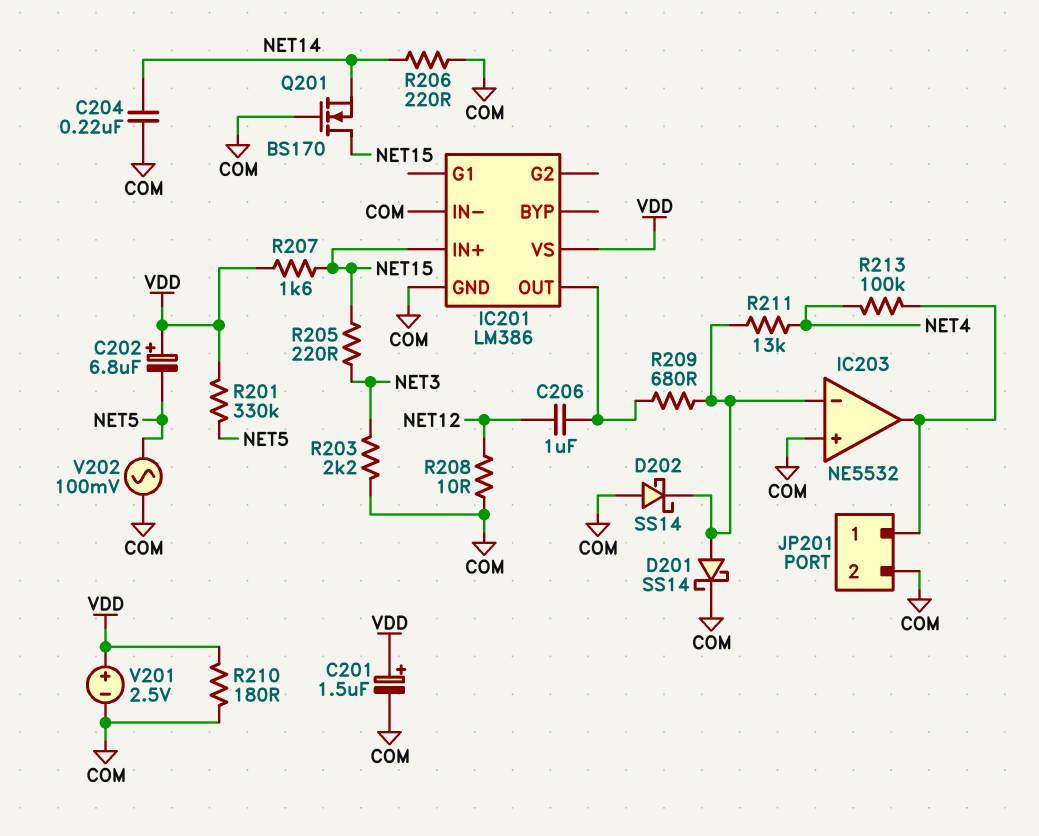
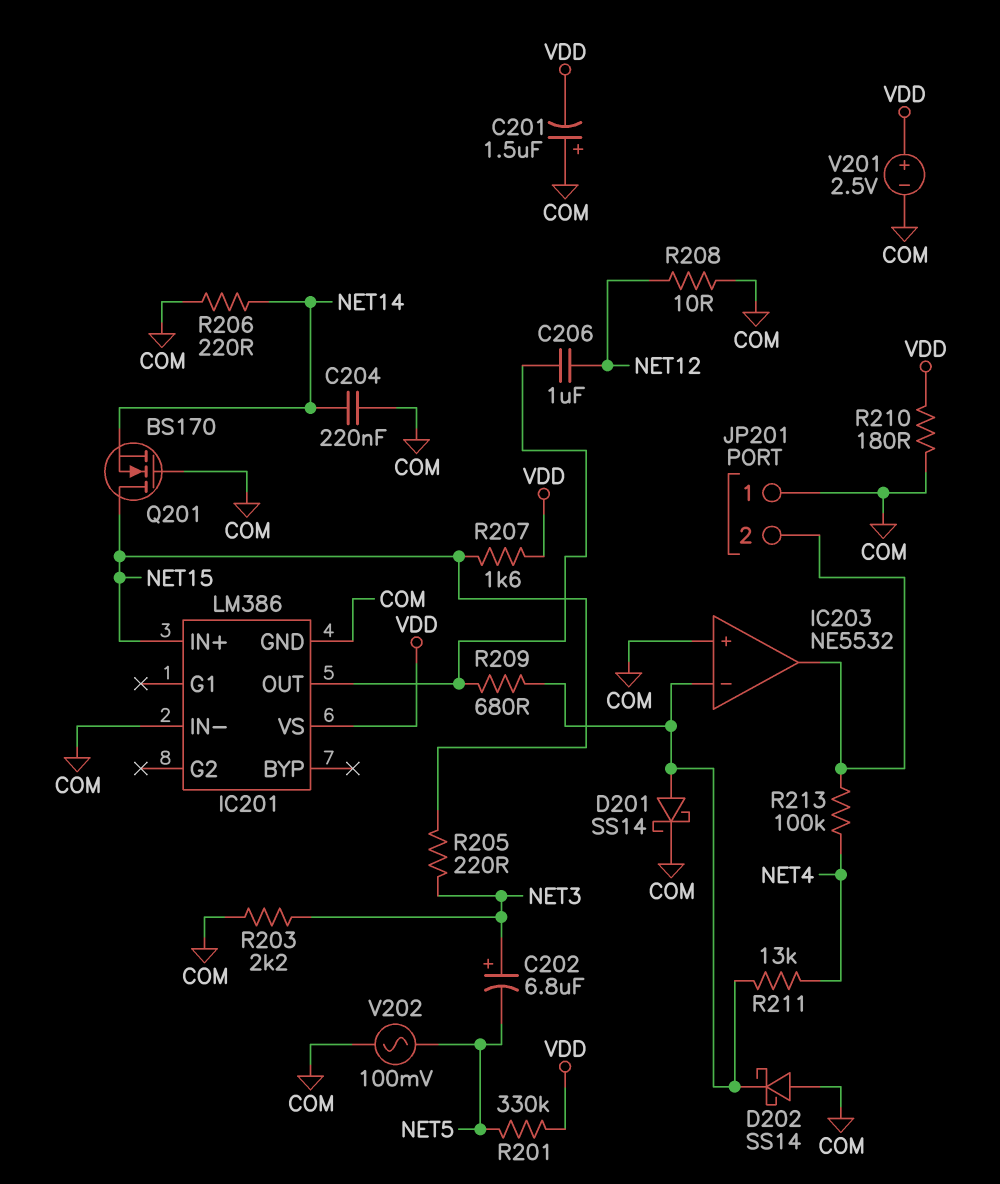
C201: 1.5uF (plus VDD, minus COM) -> 1.5uF (plus COM, minus VDD)
C202: 6.8uF (plus VDD, minus NET5) -> 6.8uF (plus NET3, minus NET5)
JP201 pin 1: IC203/out -> COM
JP201 pin 2: COM -> IC203/out

